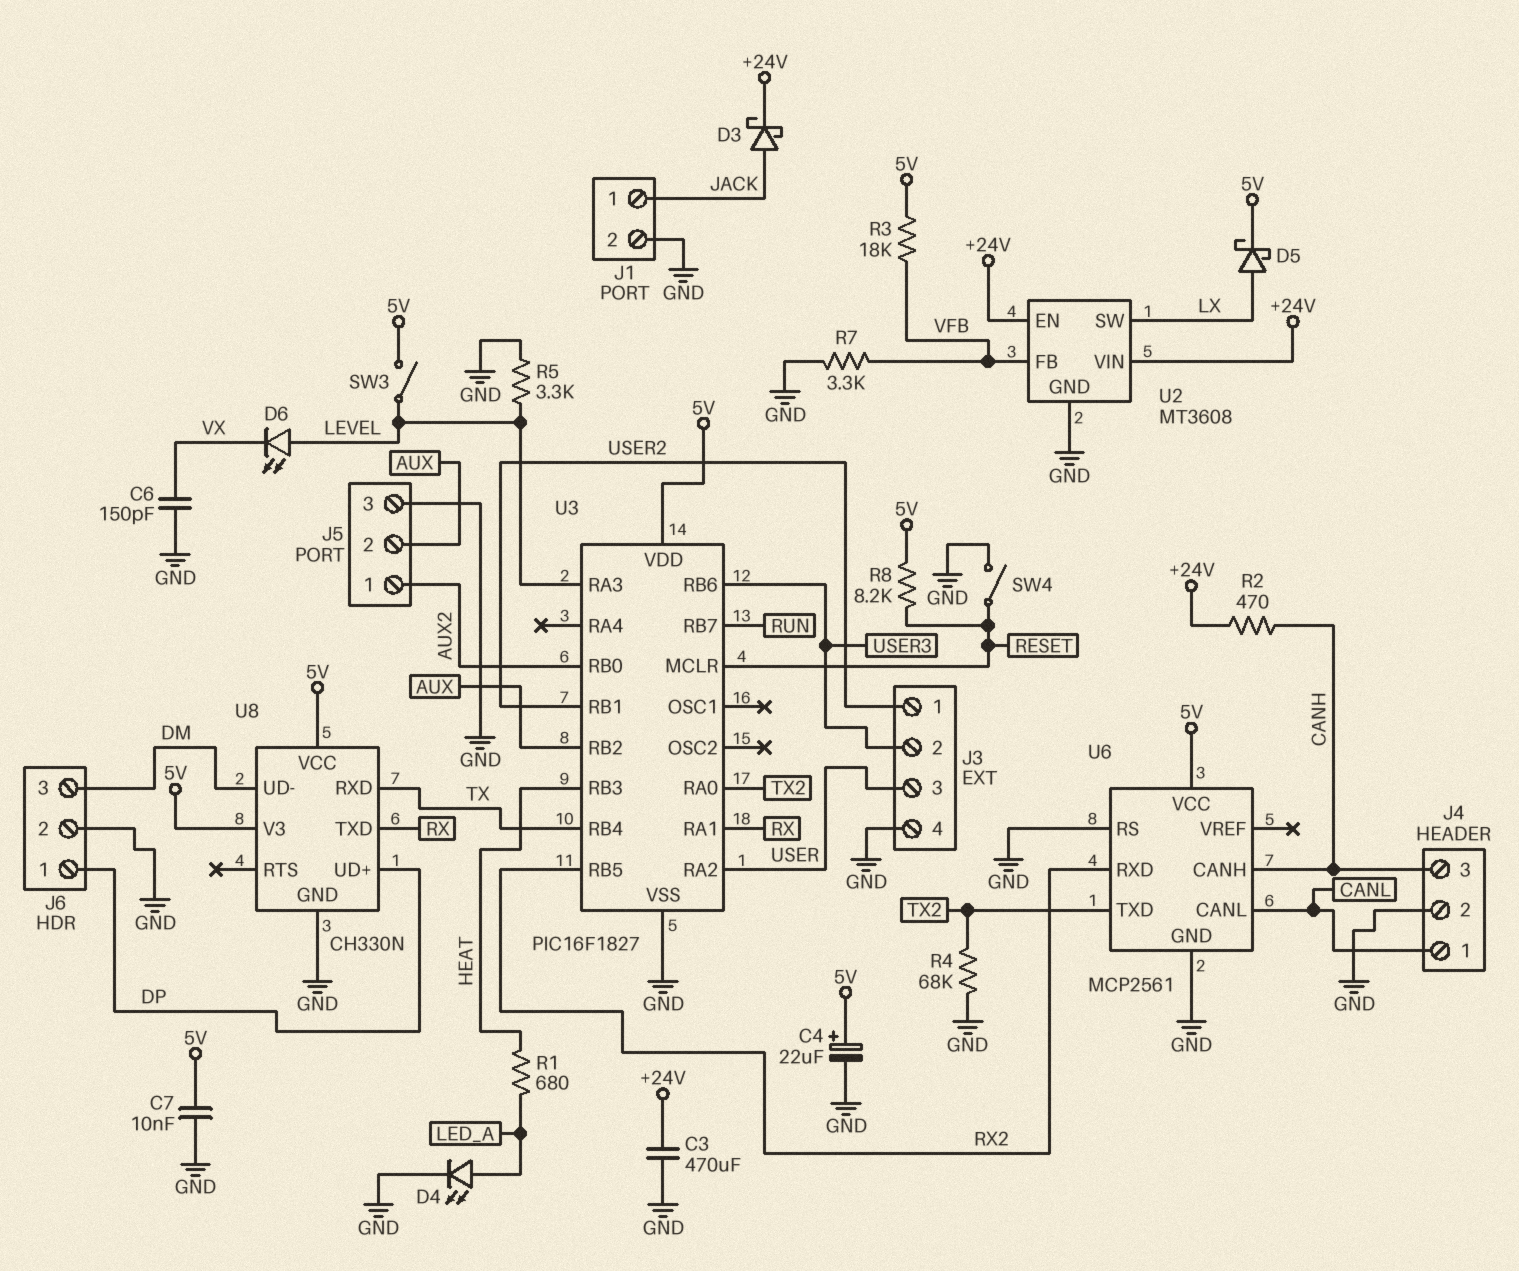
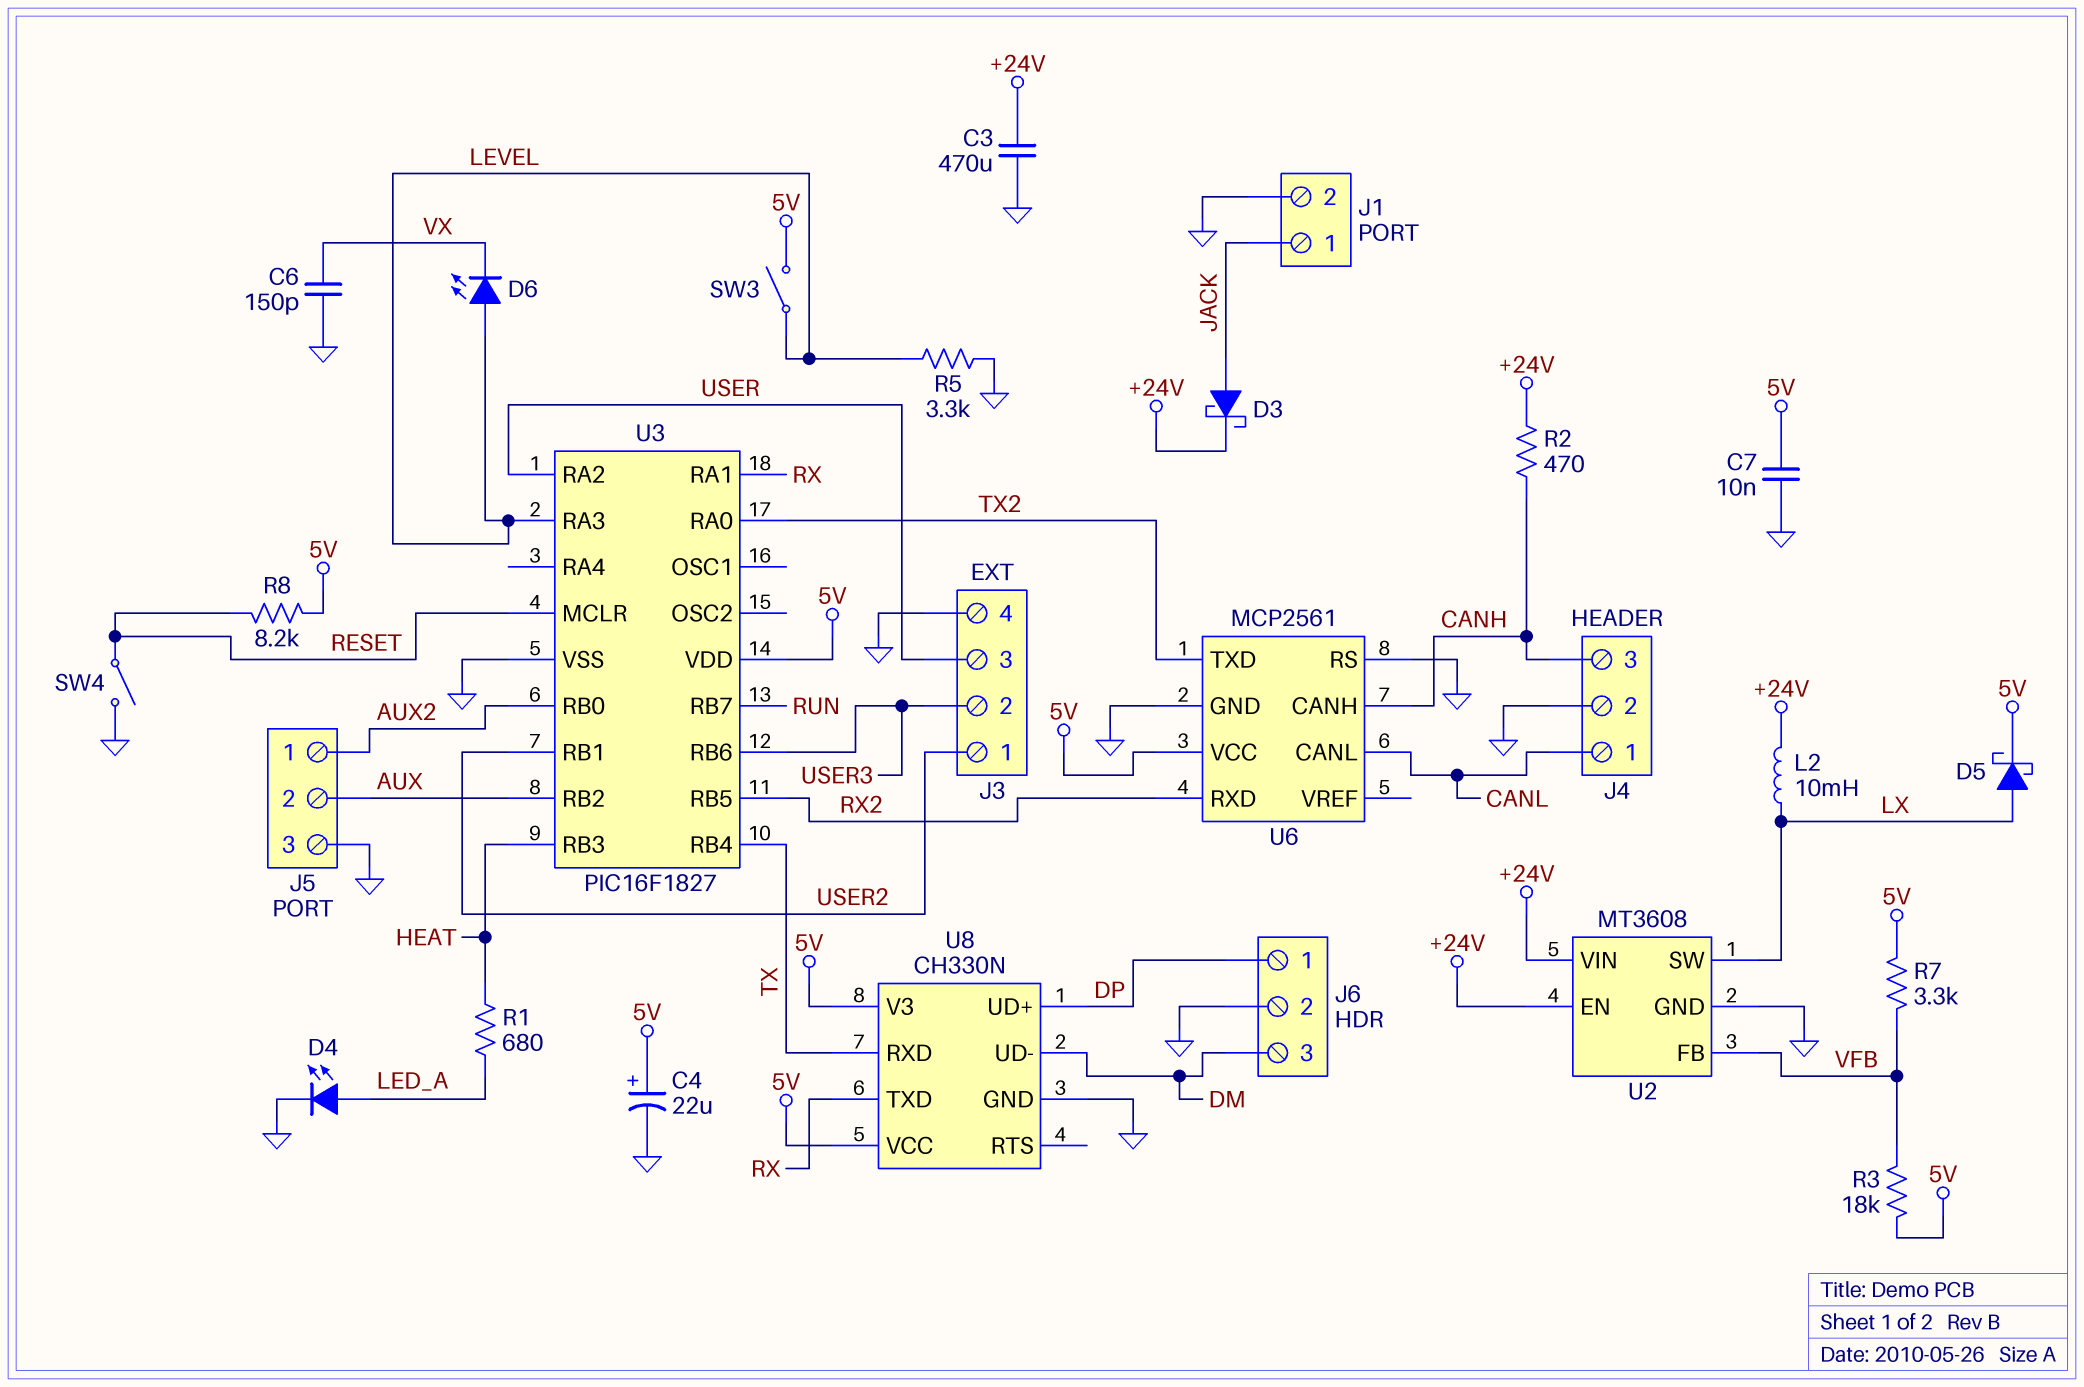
L2: none -> 10mH (+24V, LX)
R4: 68k (GND, TX2) -> none
R7: 3.3k (GND, VFB) -> 3.3k (5V, VFB)

